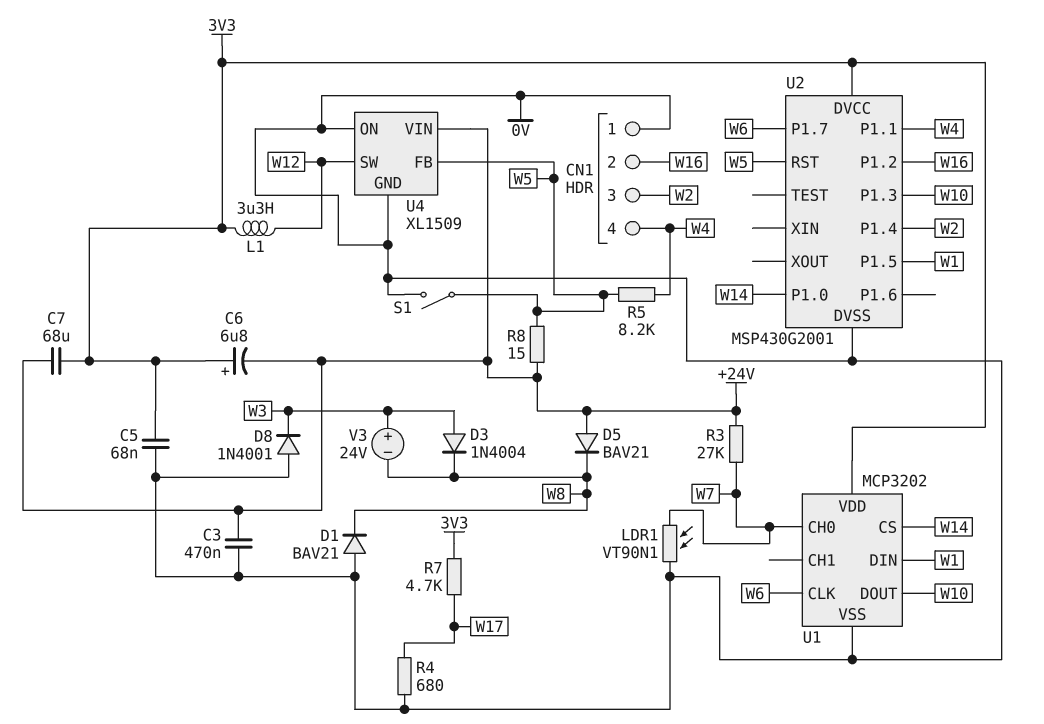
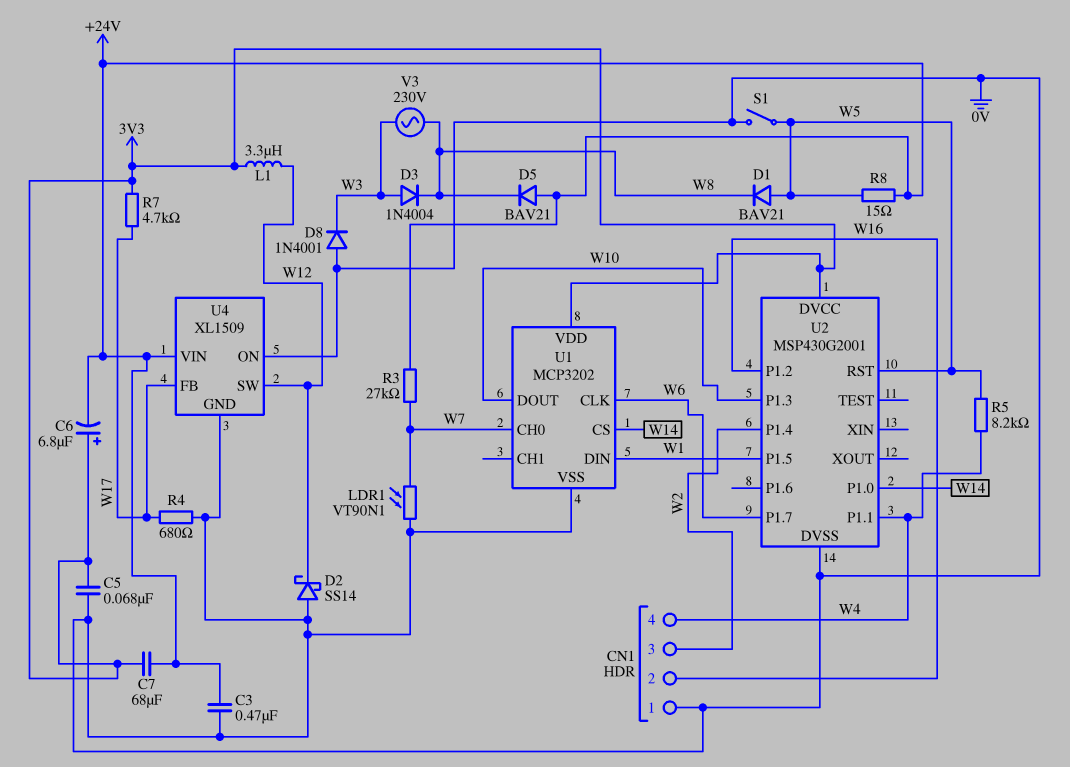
D1: diode BAV21 (A 0V, K W8) -> diode BAV21 (A W5, K W8)
D2: none -> schottky SS14 (A 0V, K W12)
U4 pin FB: W5 -> W17
V3: 24V (plus W3, minus W8) -> AC 230V (W3, W8)

